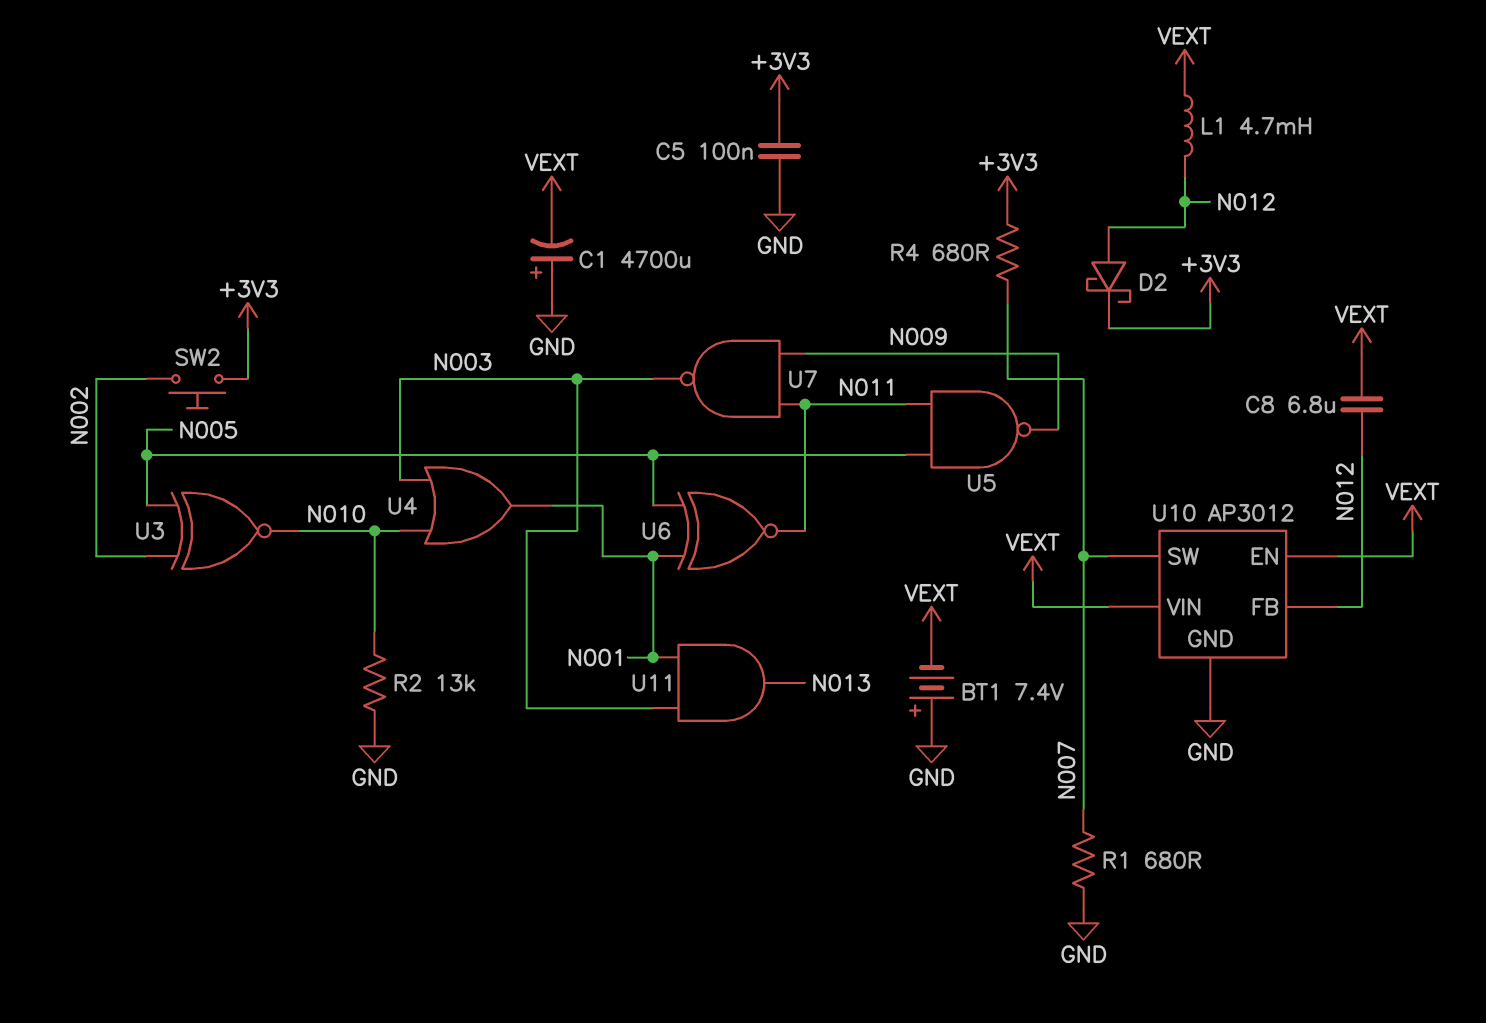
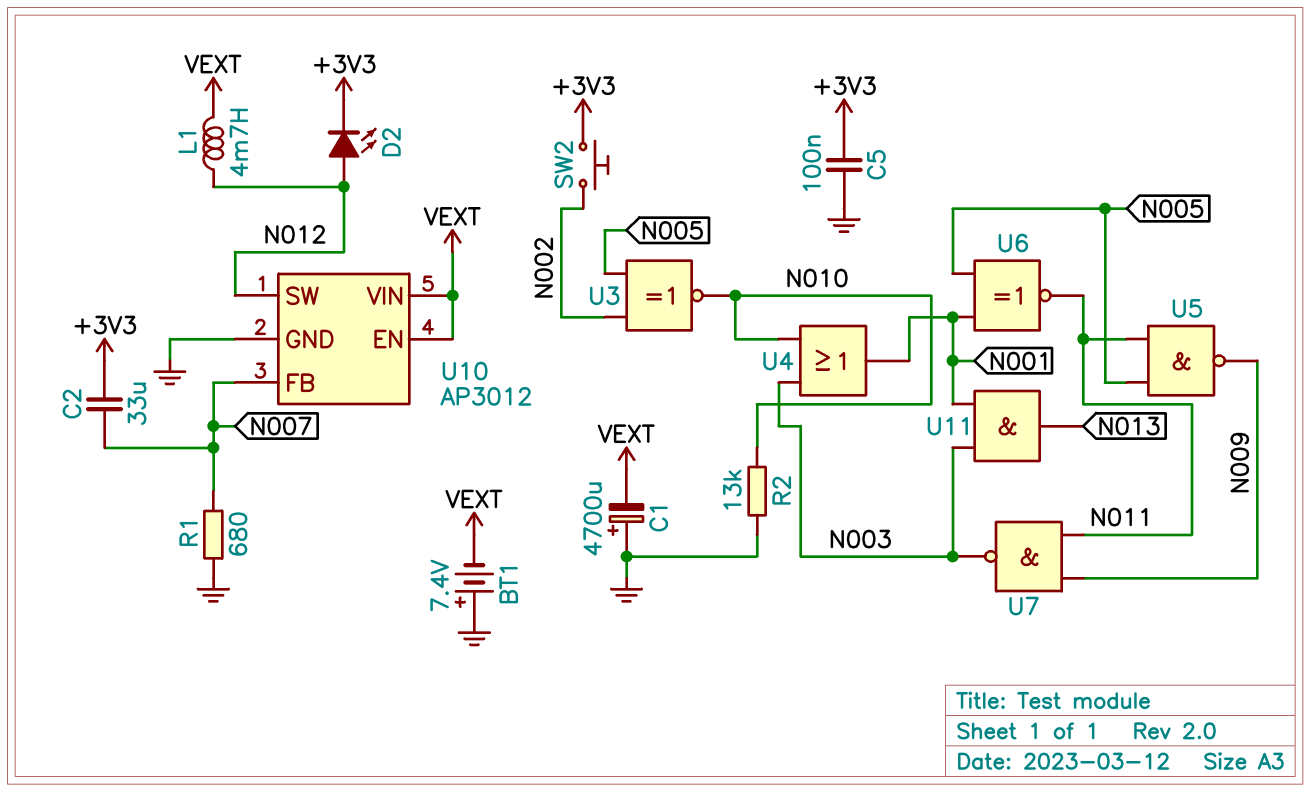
C2: none -> 33uF (+3V3, N007)
C8: 6.8uF (N012, VEXT) -> none
D2: schottky (A N012, K +3V3) -> LED (A N012, K +3V3)
R4: 680 (+3V3, N007) -> none
U10 pin FB: N012 -> N007
U10 pin SW: N007 -> N012

